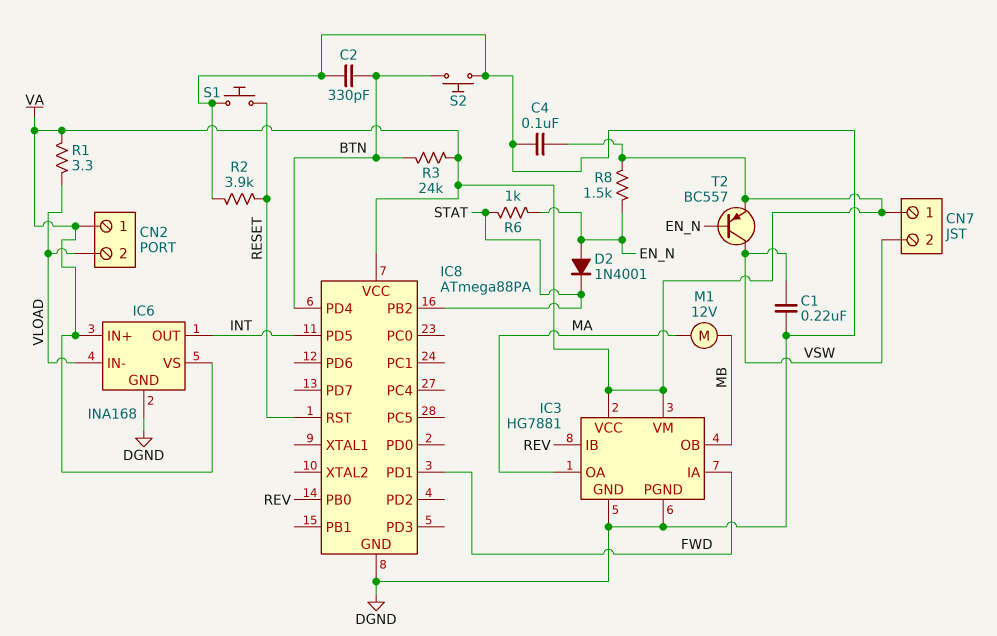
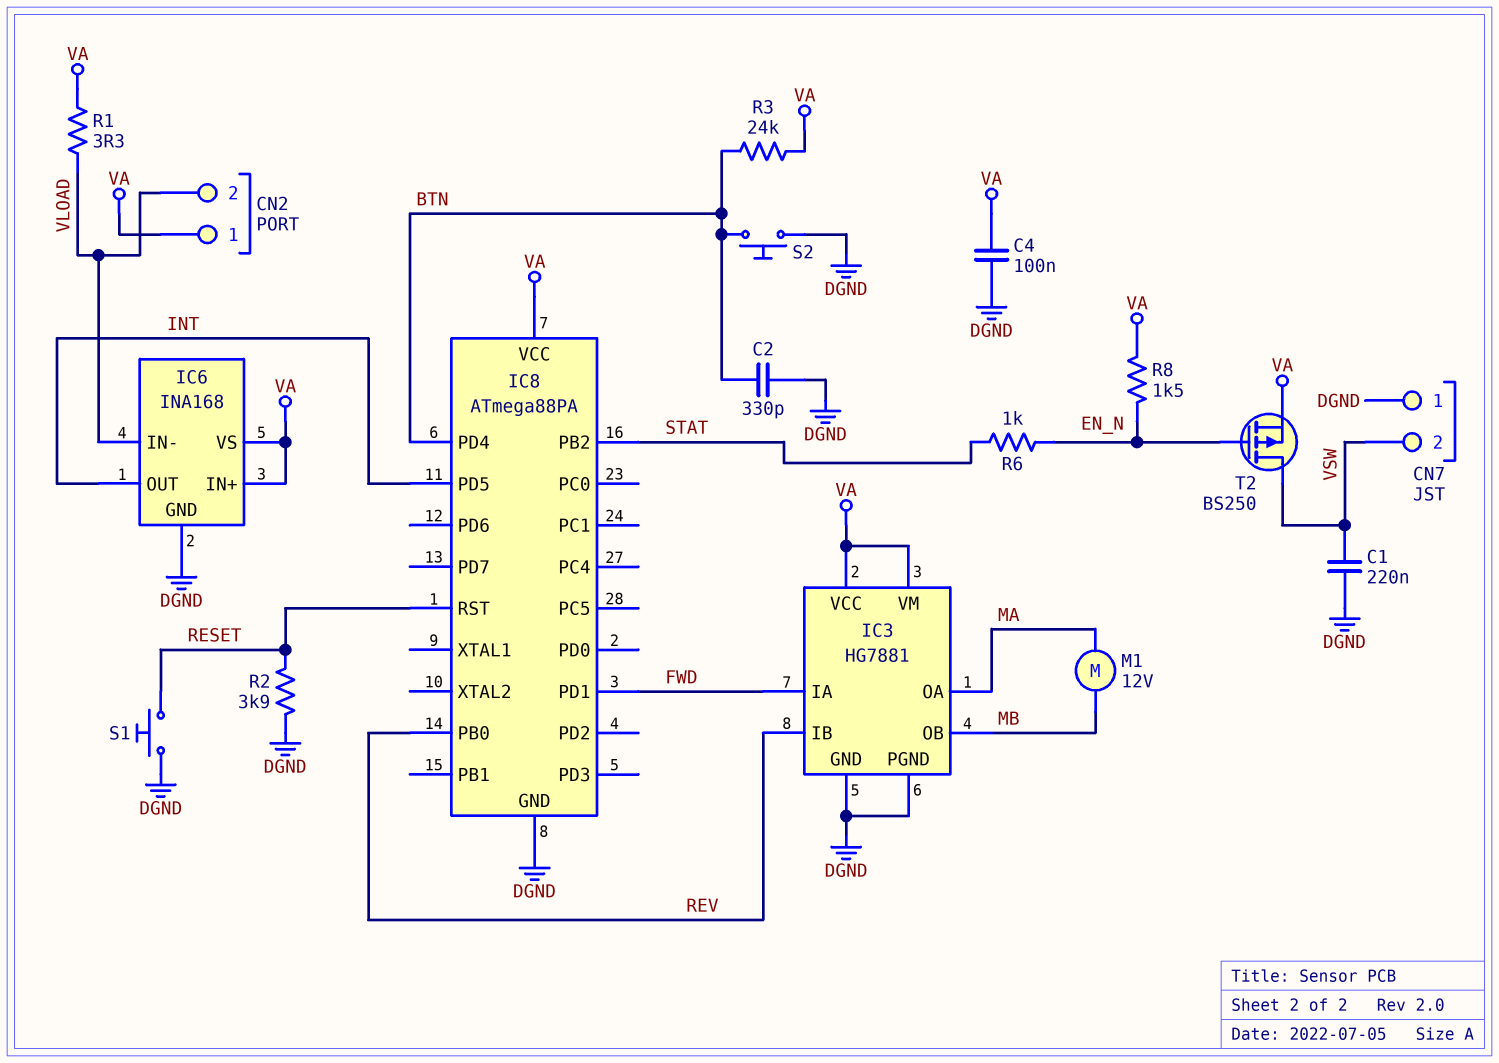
CN7 pin 1: VA -> DGND
D2: diode 1N4001 (A EN_N, K STAT) -> none
T2: PNP BC557 (B EN_N, C VSW, E VA) -> PMOS BS250 (G EN_N, D VSW, S VA)

